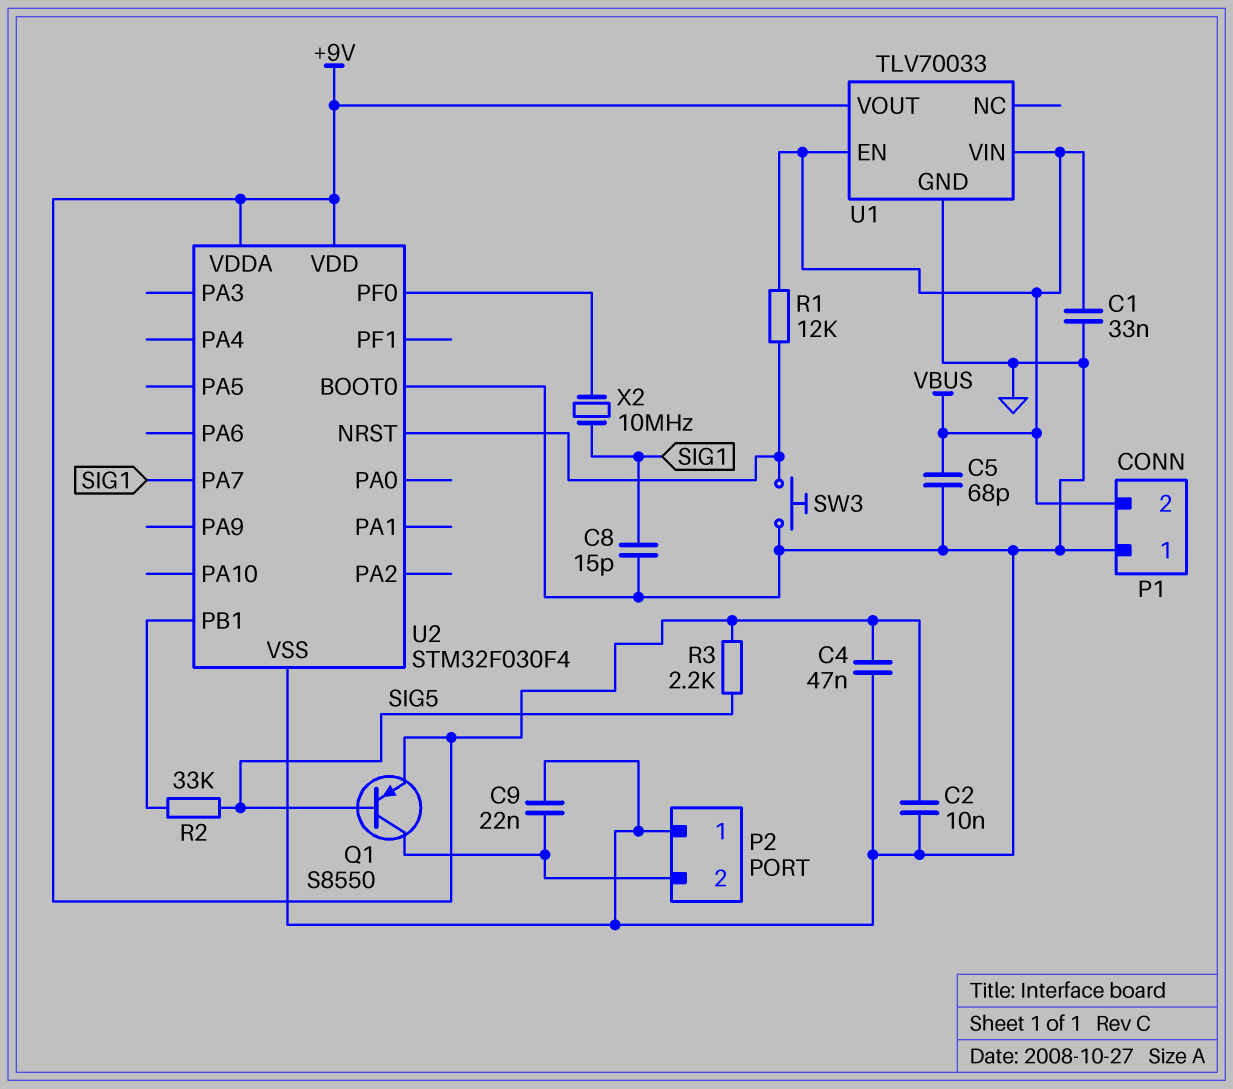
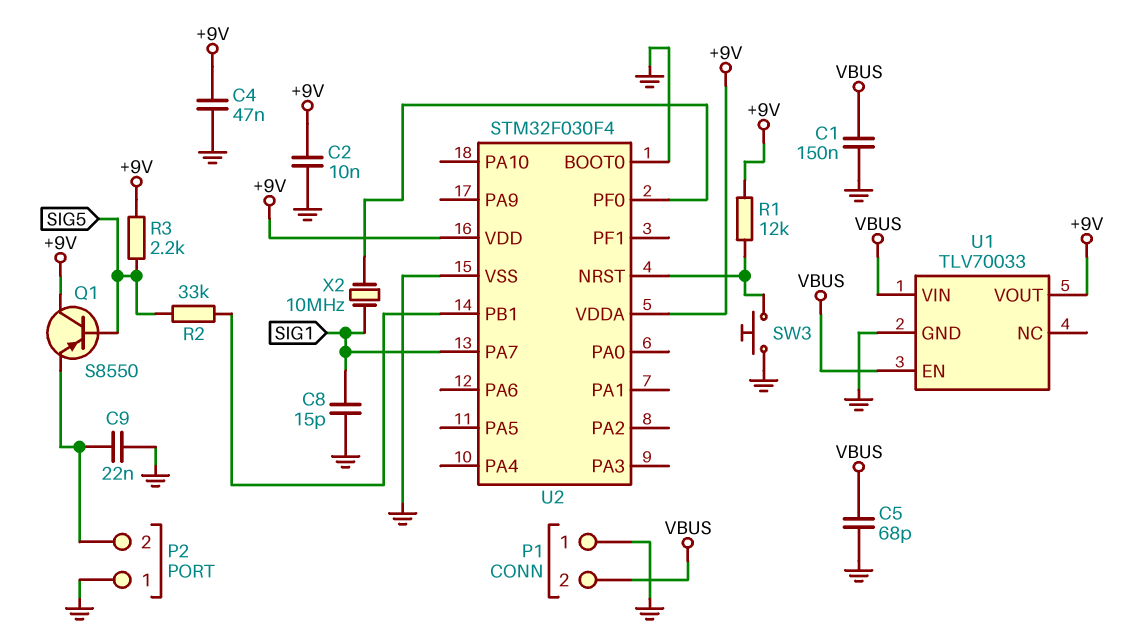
C1: 33nF (GND, VBUS) -> 150nF (GND, VBUS)
Q1: PNP S8550 (B SIG5, C P2/2, E +9V) -> PNP S8550 (B SIG5, C +9V, E P2/2)
R1: 12k (U2/NRST, VBUS) -> 12k (+9V, U2/NRST)

